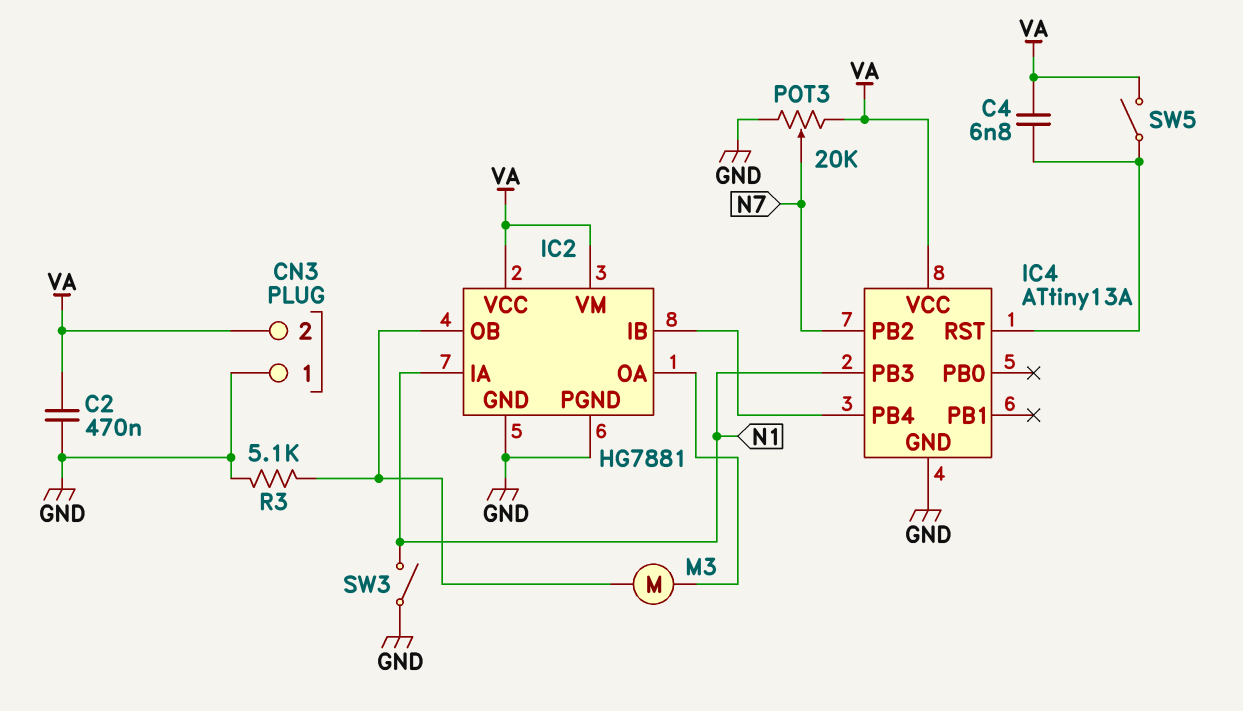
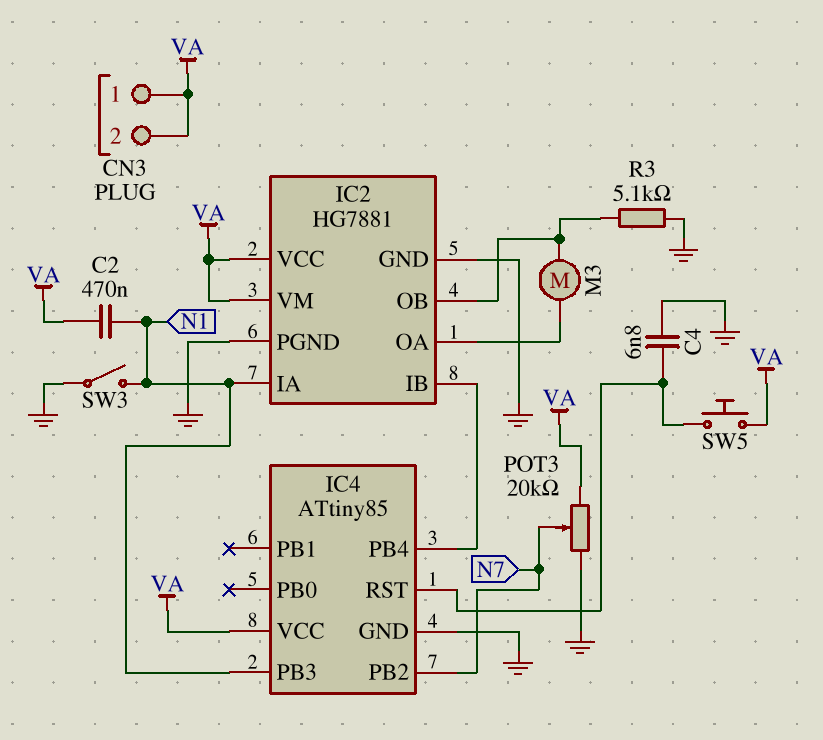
C2: 470nF (GND, VA) -> 470nF (N1, VA)
C4: 6.8nF (IC4/RST, VA) -> 6.8nF (GND, IC4/RST)
CN3 pin 1: GND -> VA
IC4: ATtiny13A -> ATtiny85
SW5: switch (IC4/RST, VA) -> button (IC4/RST, VA)

